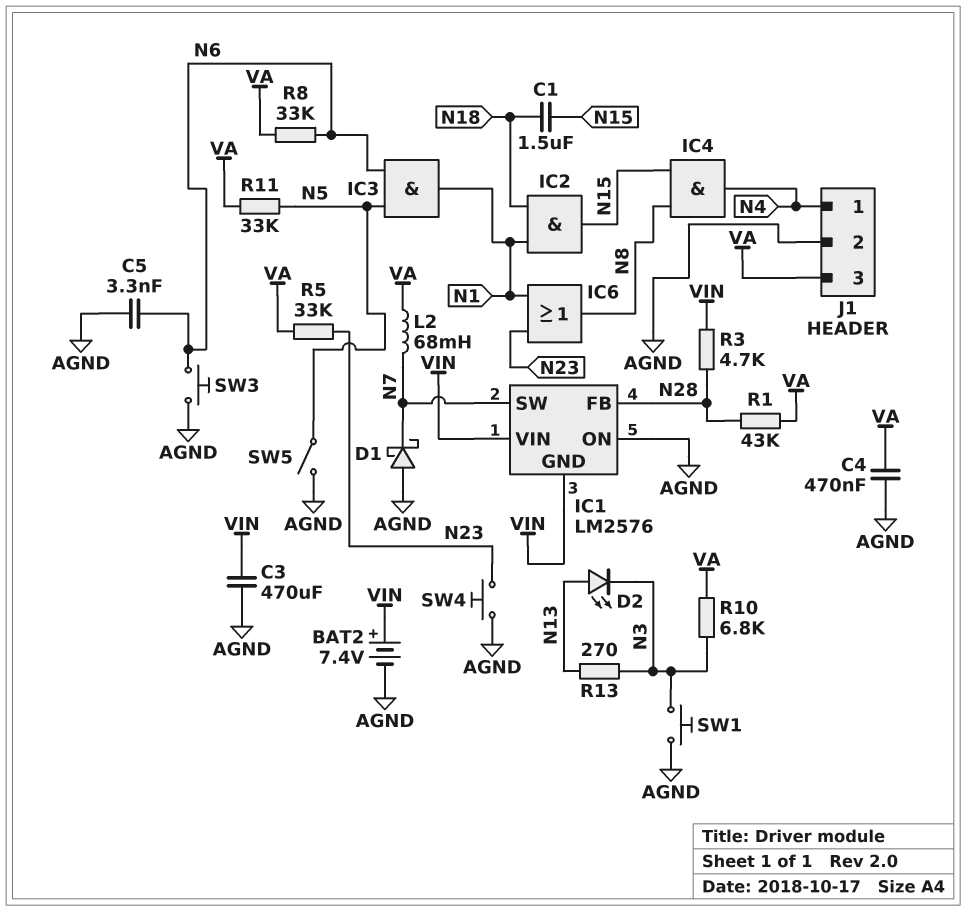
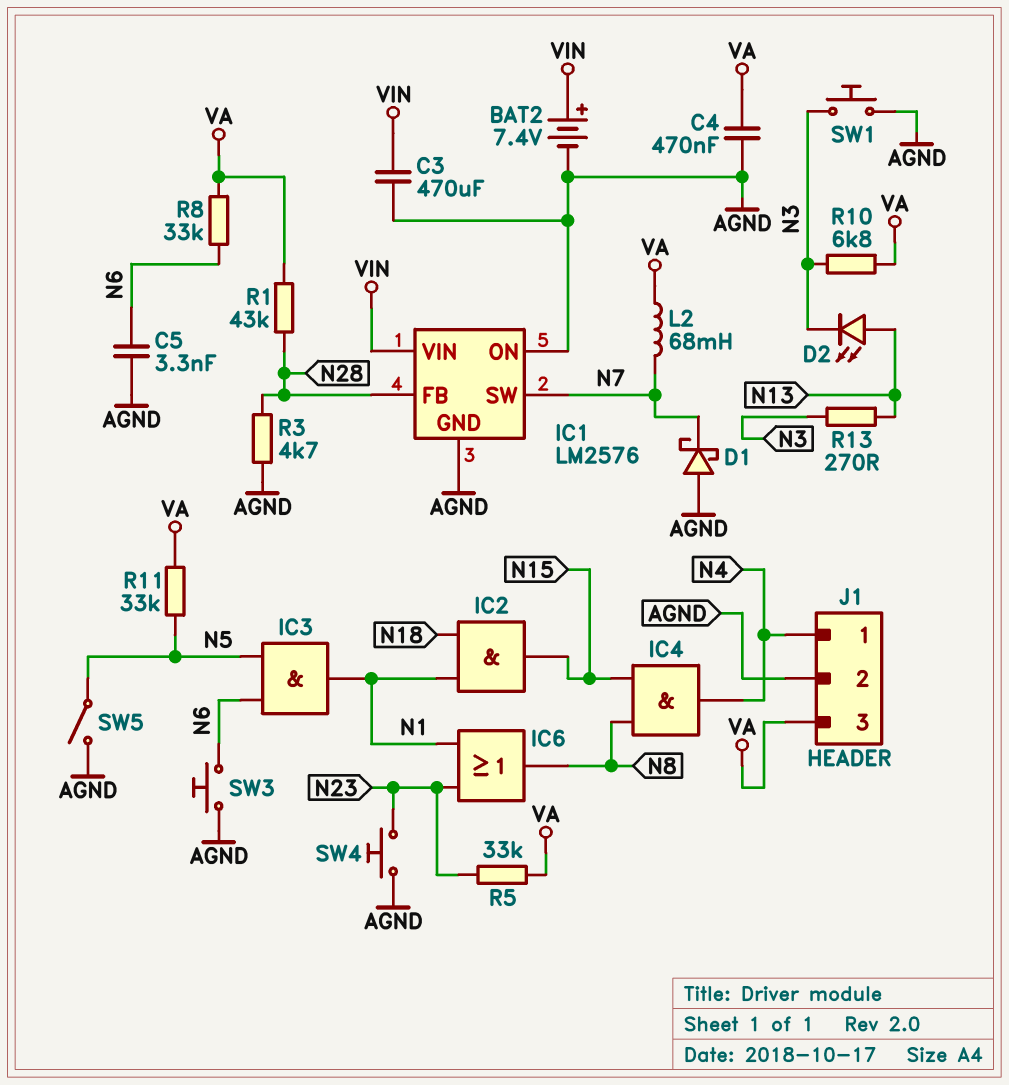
C1: 1.5uF (N15, N18) -> none
IC1 pin GND: VIN -> AGND
R3: 4.7k (N28, VIN) -> 4.7k (AGND, N28)

